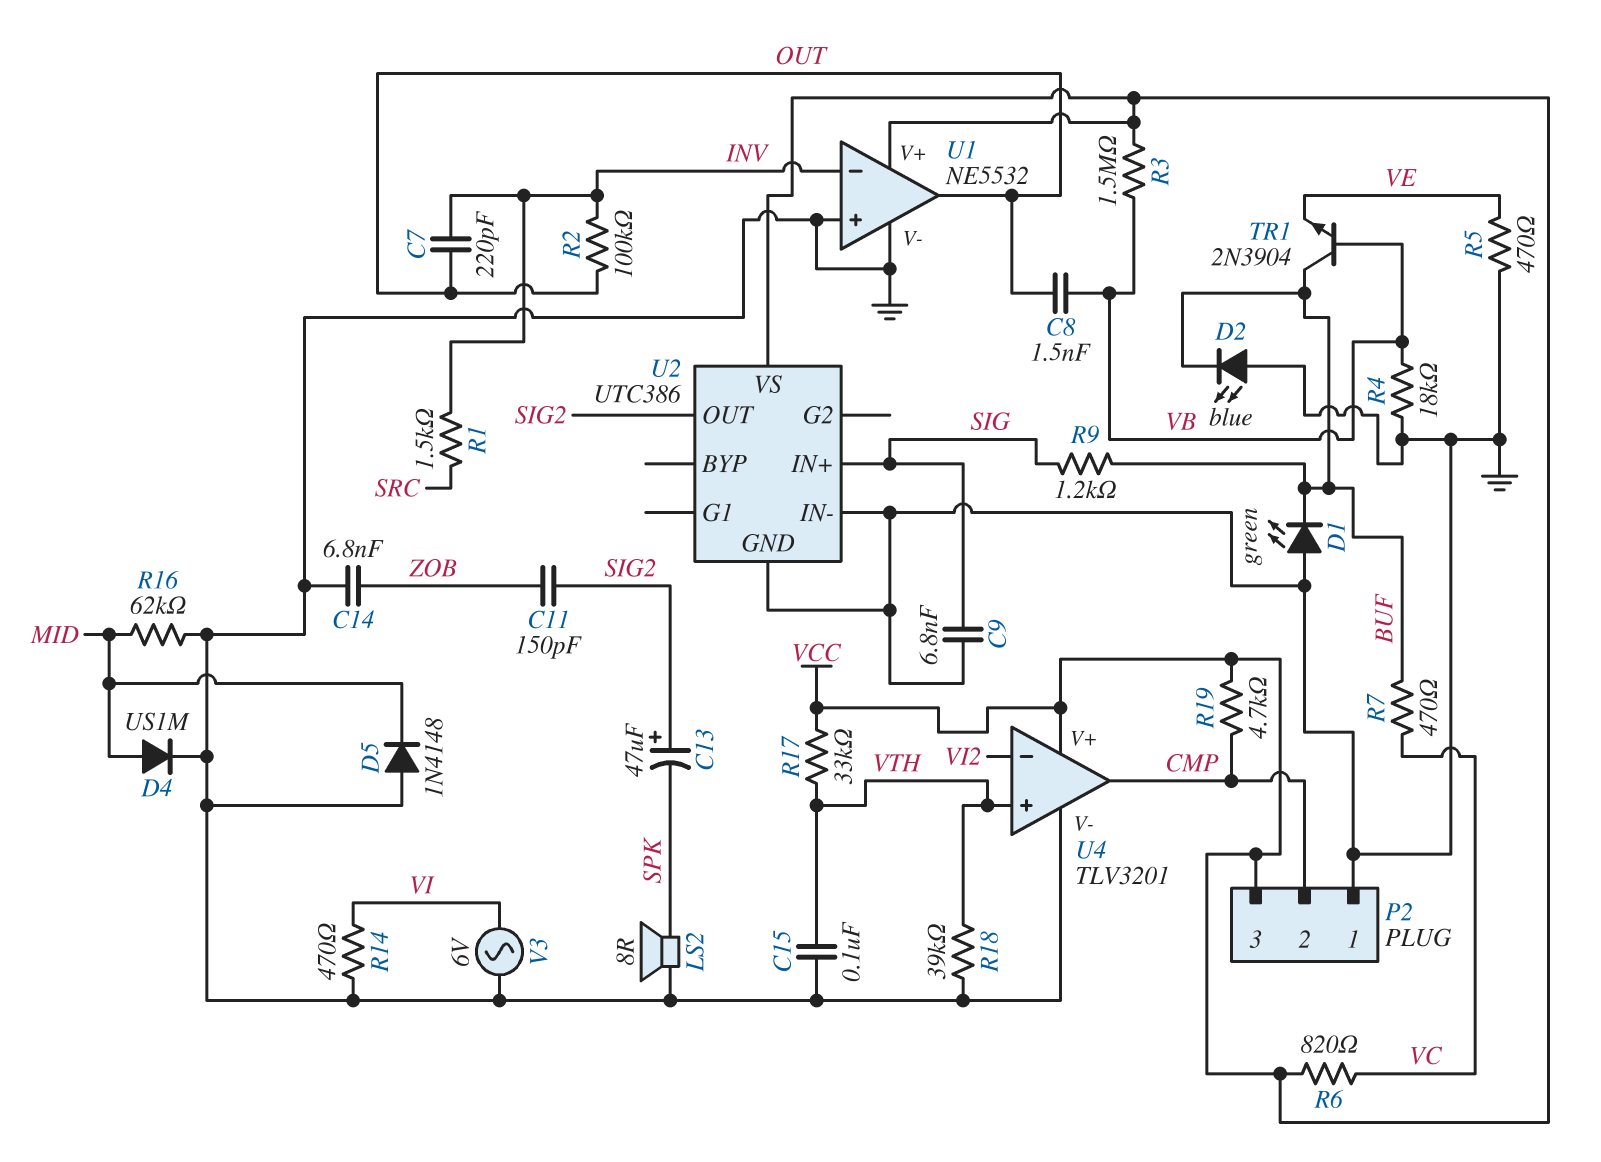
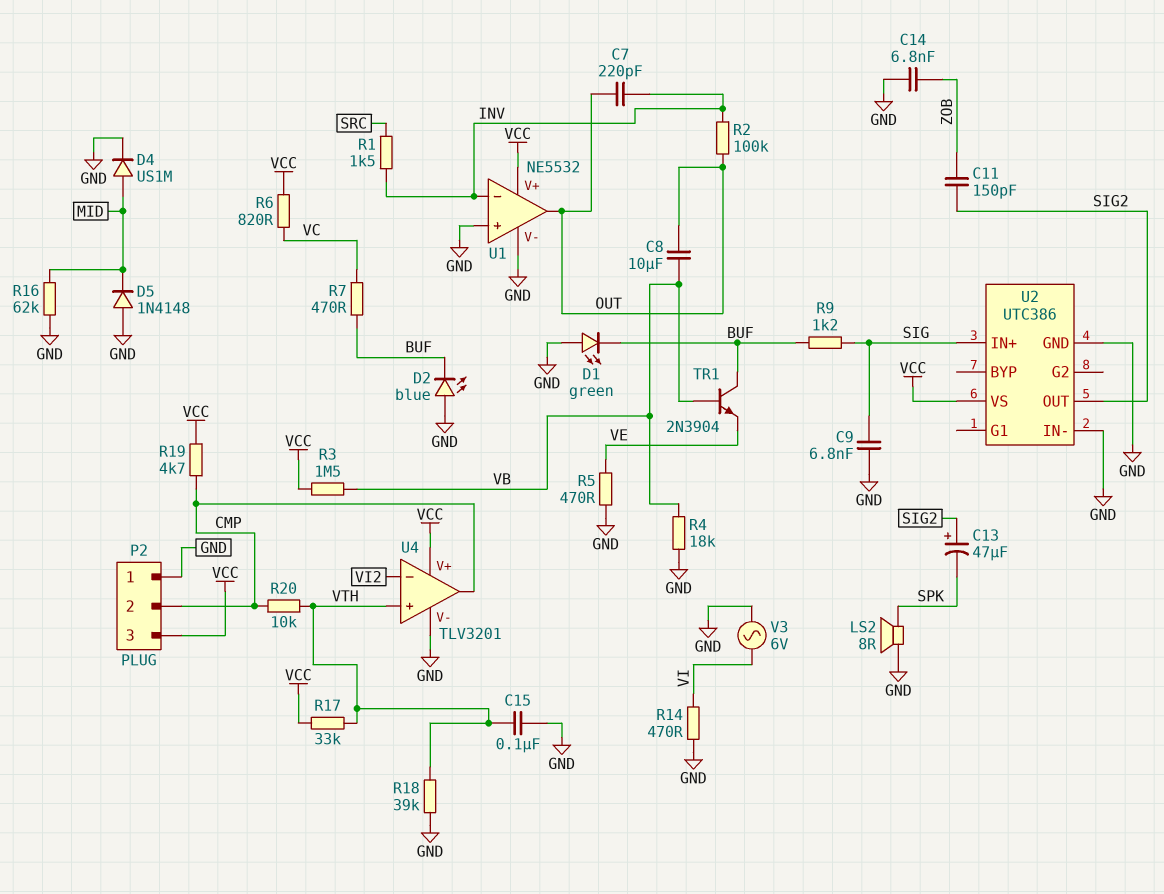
C8: 1.5nF (OUT, VB) -> 10uF (OUT, VB)
R20: none -> 10k (CMP, VTH)

